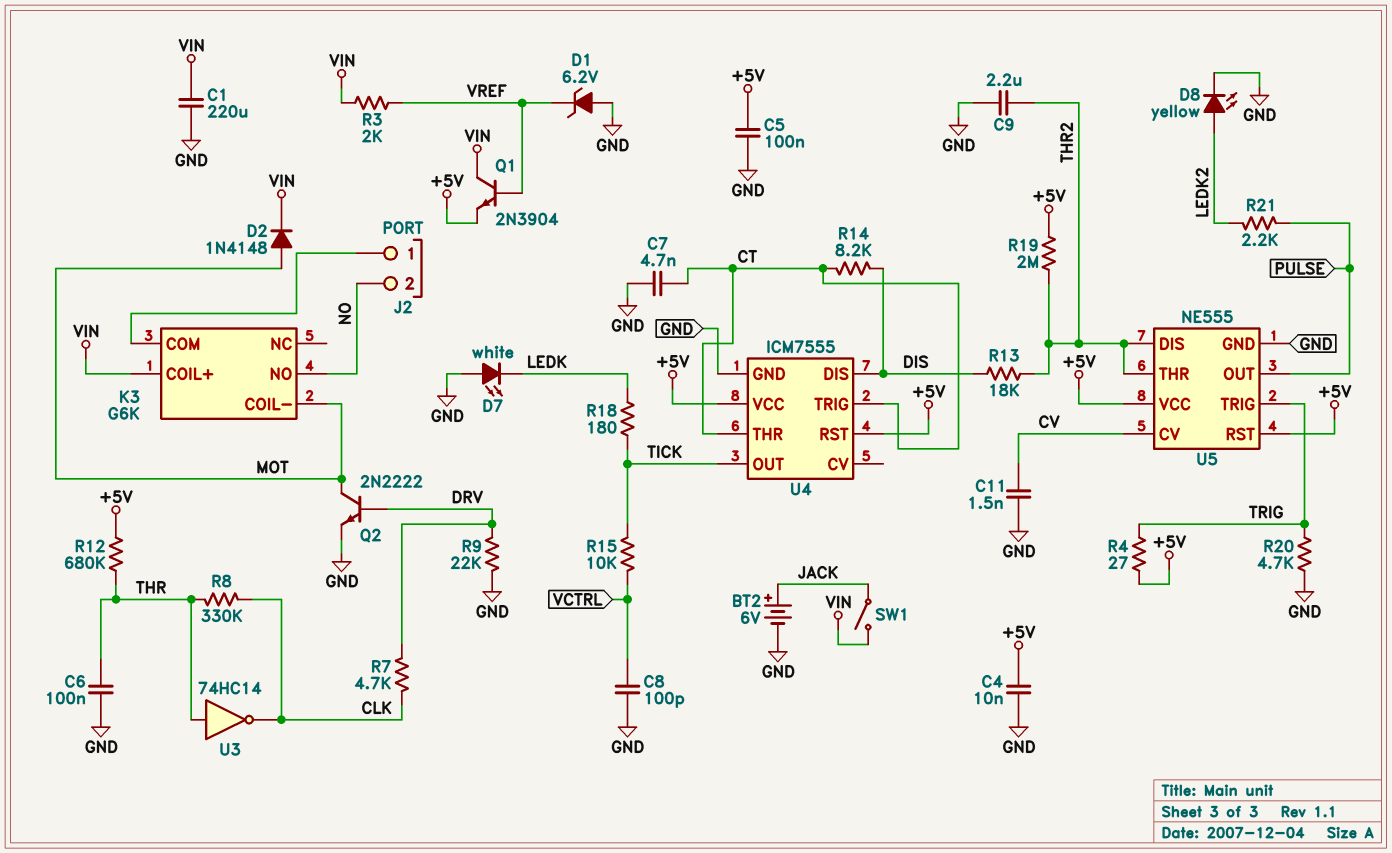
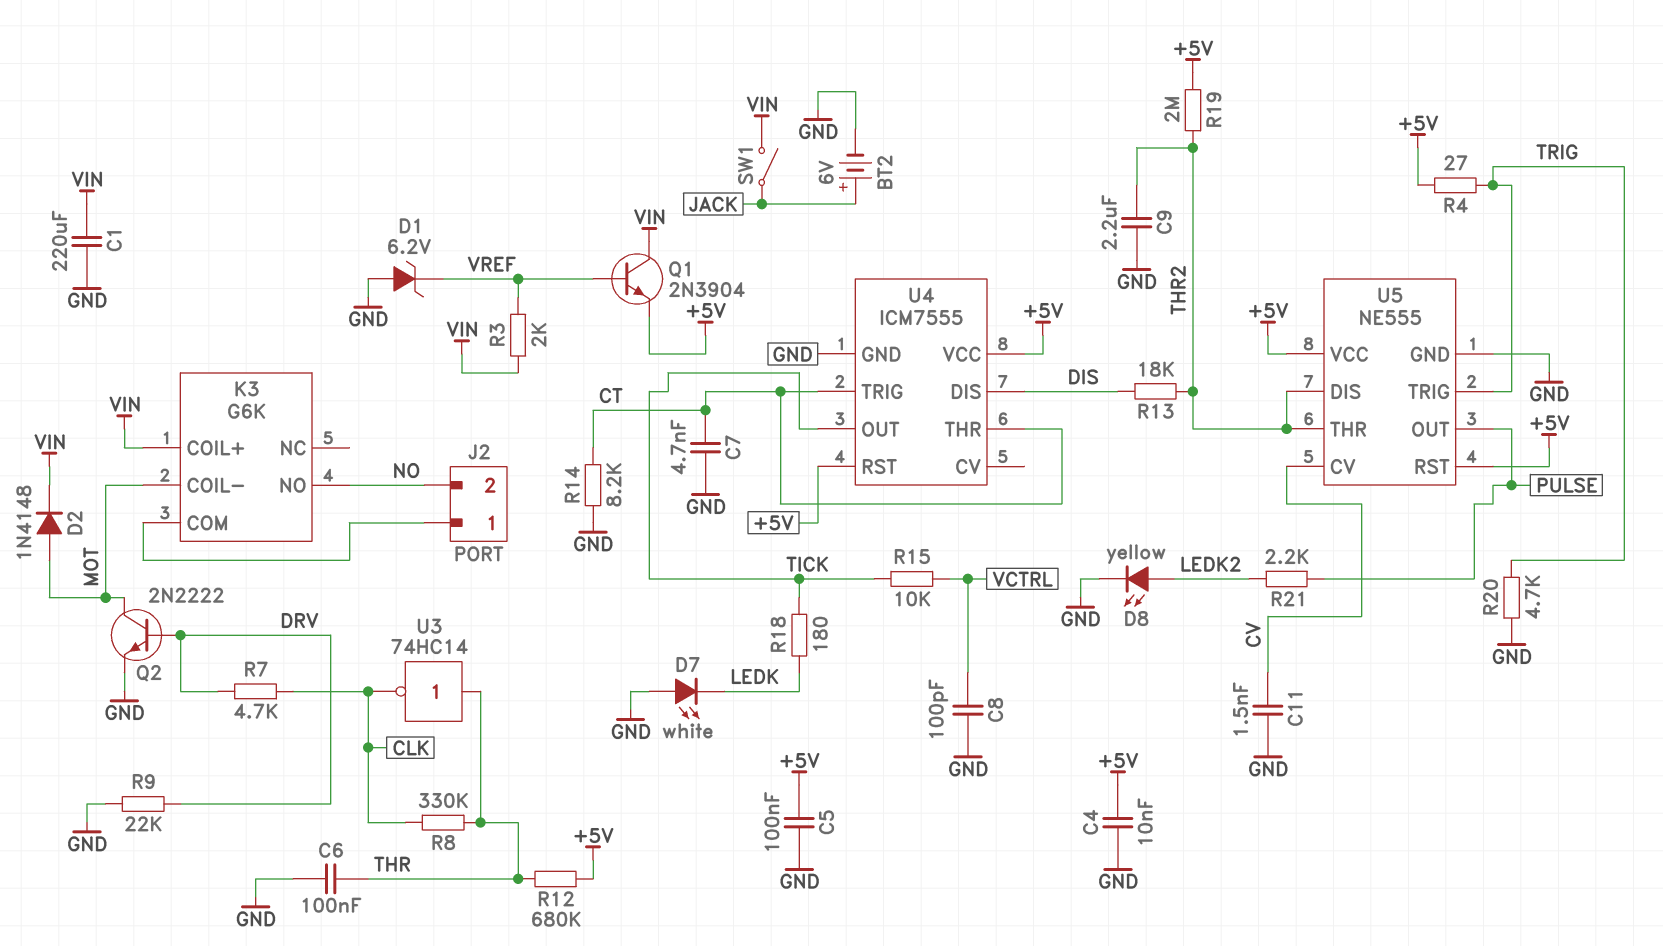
R14: 8.2k (CT, DIS) -> 8.2k (CT, GND)

